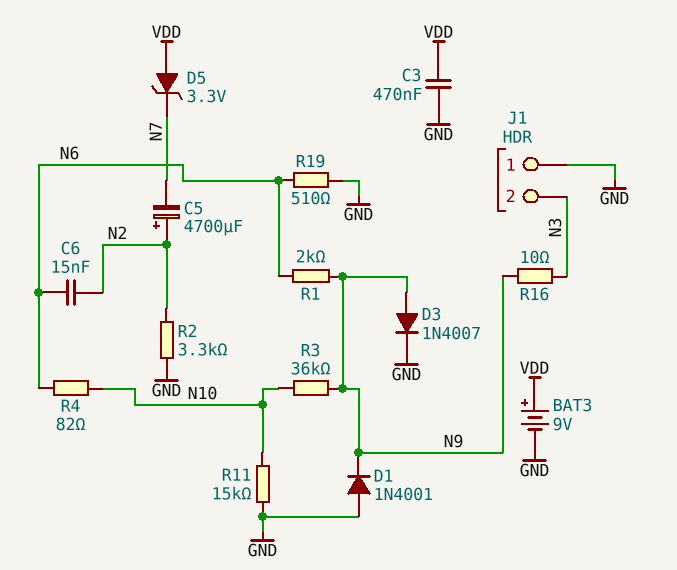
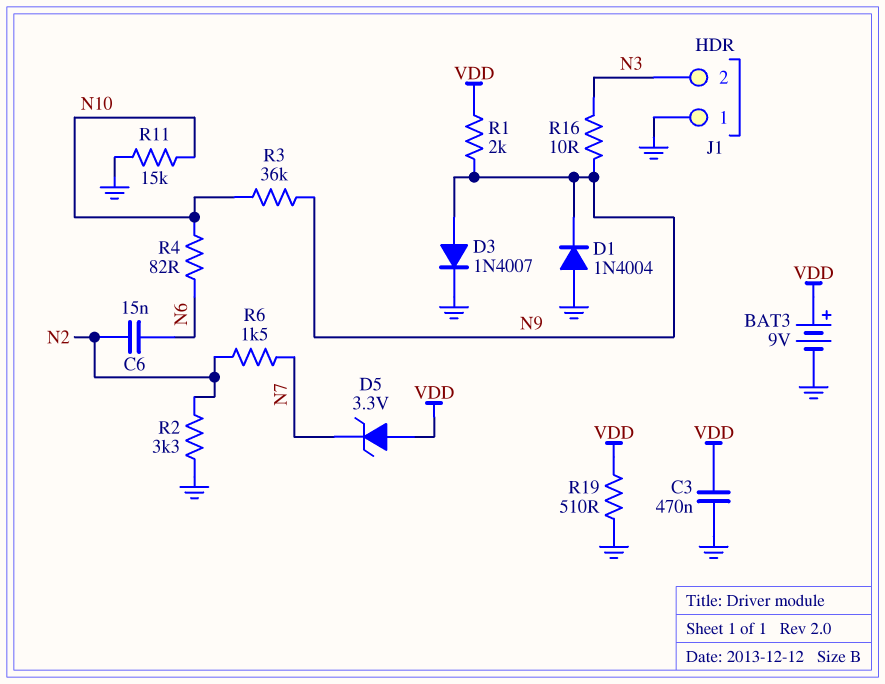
C5: 4700uF (plus N2, minus N7) -> none
D1: diode 1N4001 (A GND, K N9) -> diode 1N4004 (A GND, K N9)
R1: 2k (N6, N9) -> 2k (N9, VDD)
R6: none -> 1.5k (N2, N7)
R19: 510 (GND, N6) -> 510 (GND, VDD)

